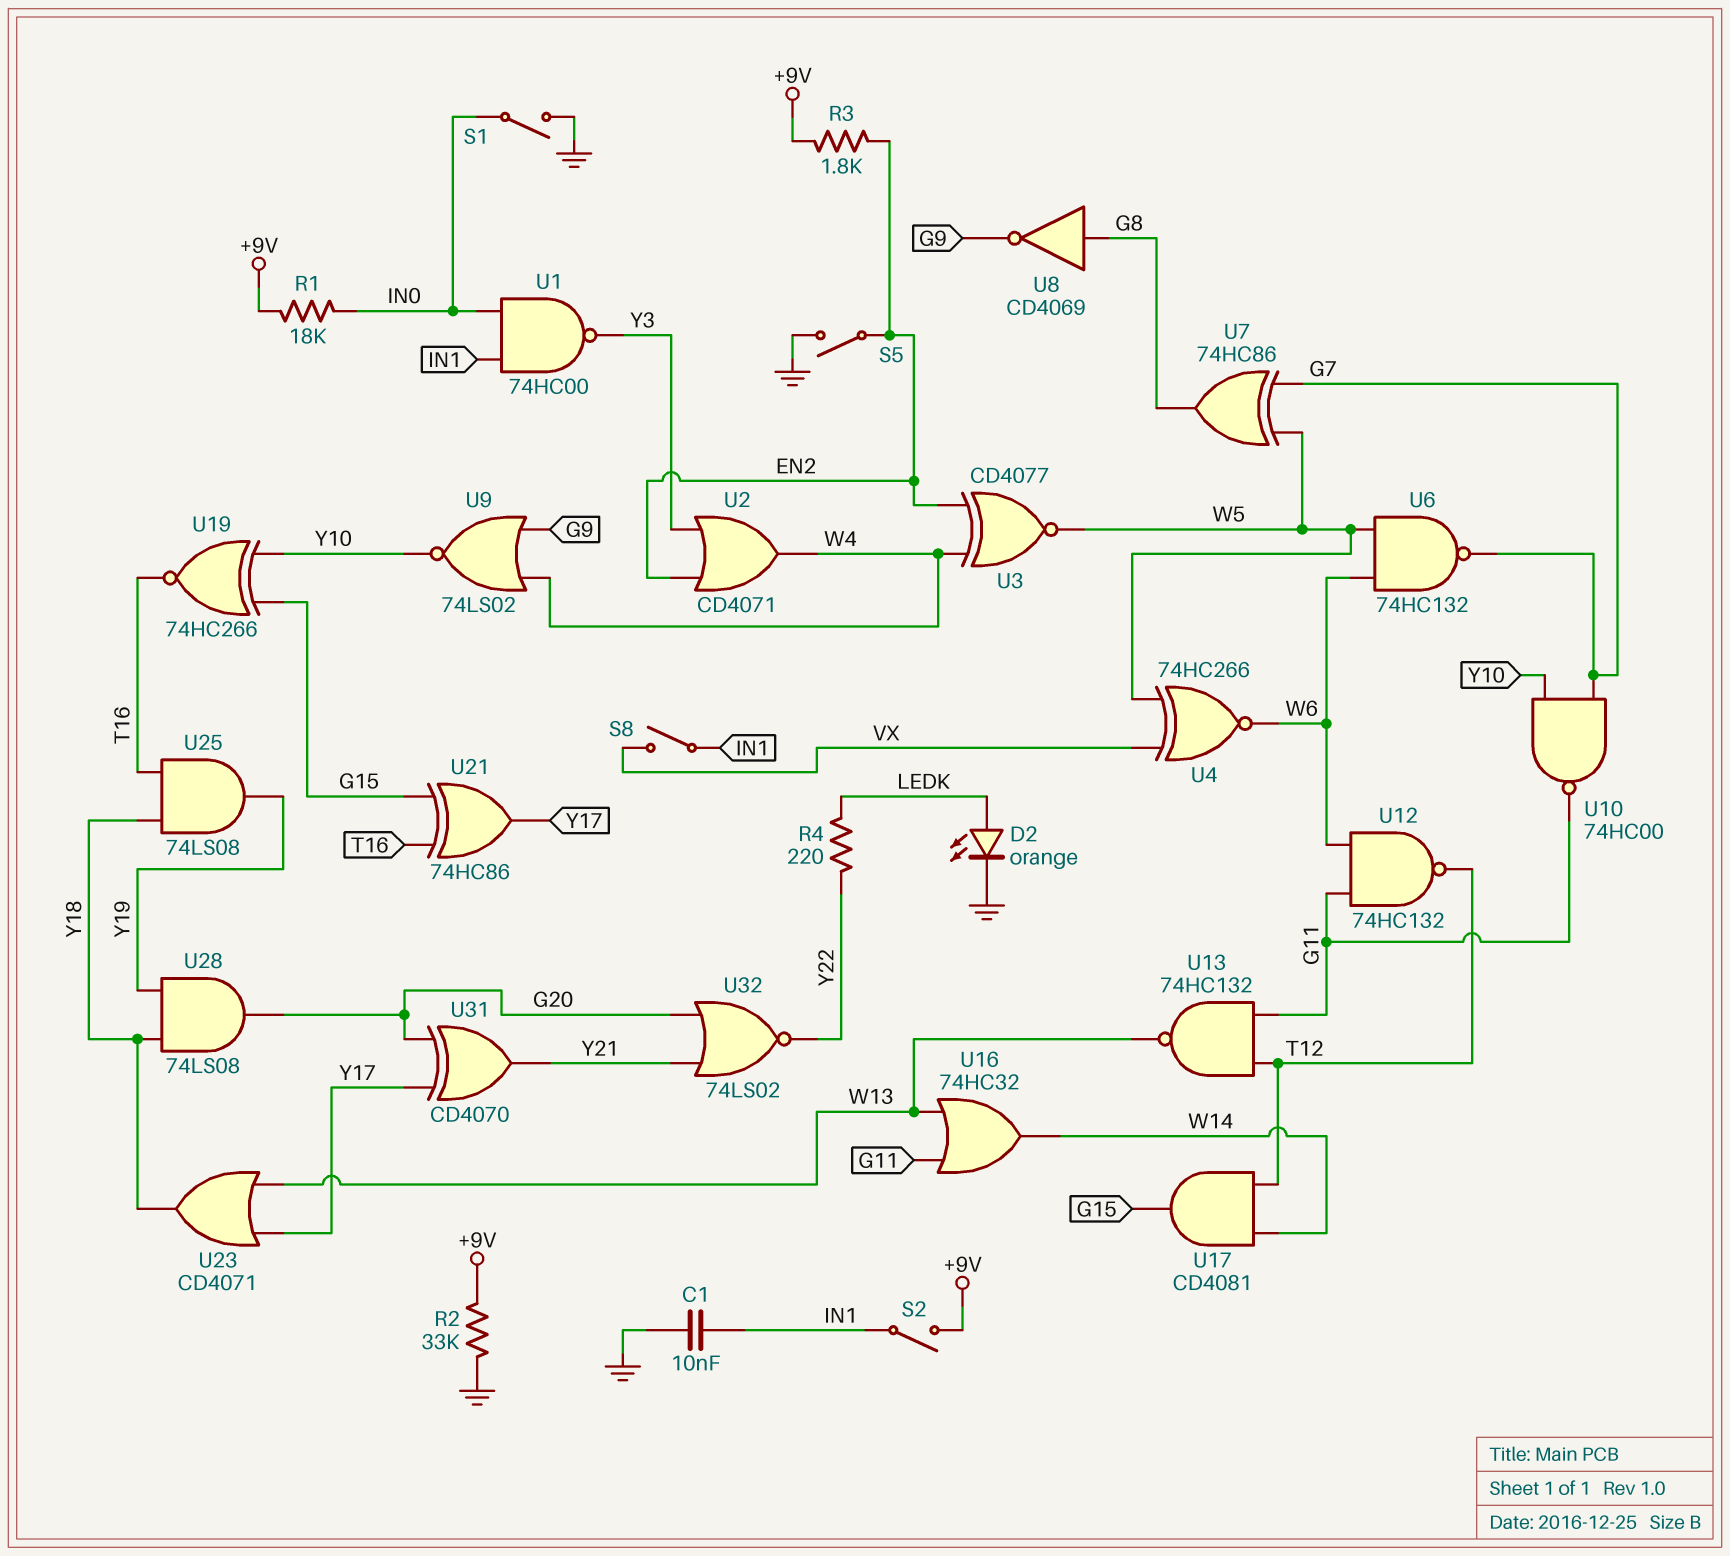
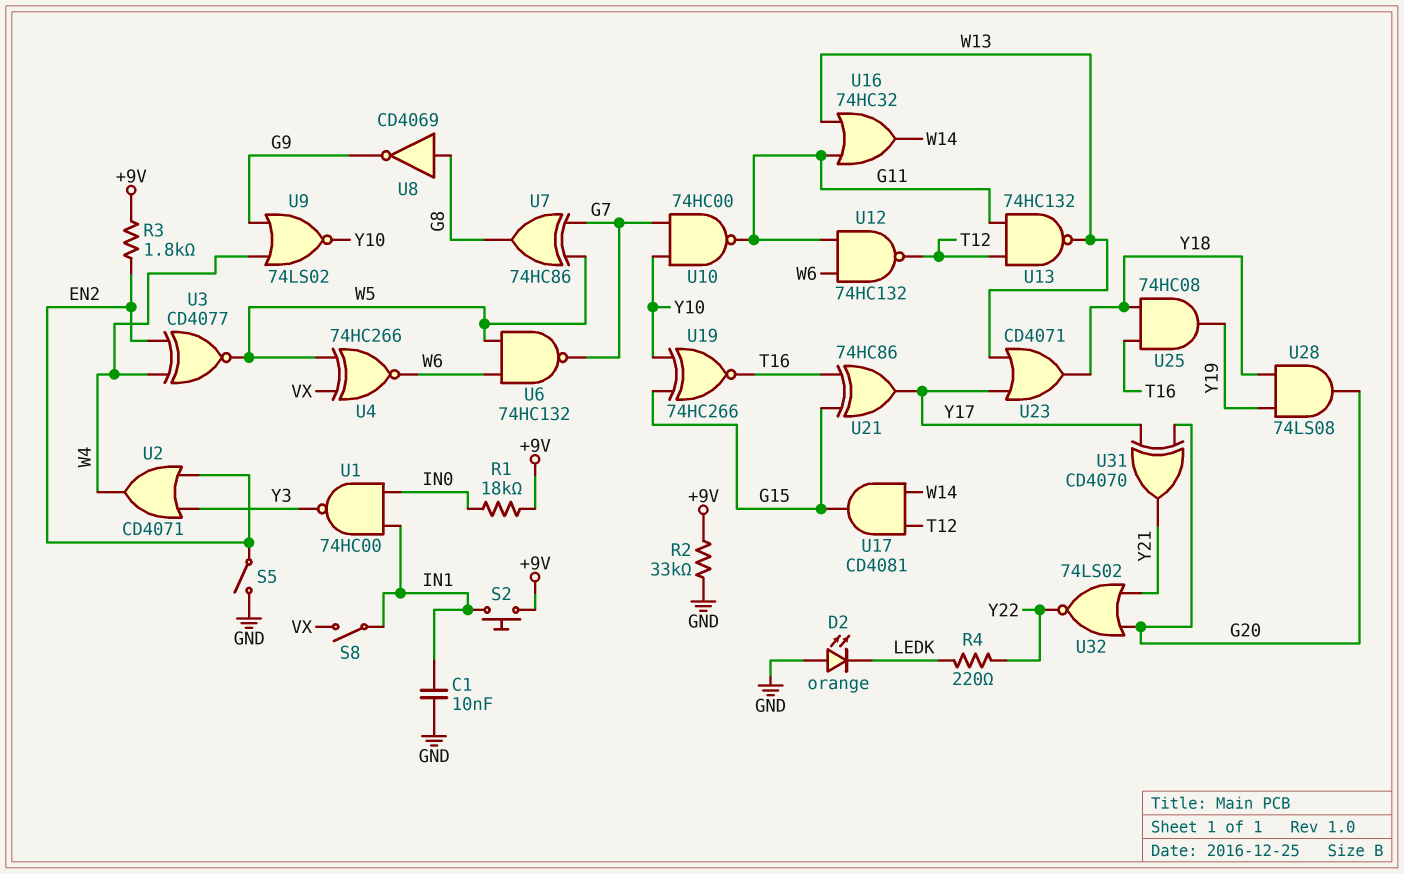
D2: LED orange (A LEDK, K GND) -> LED orange (A GND, K LEDK)
S1: switch (GND, IN0) -> none
S2: switch (+9V, IN1) -> button (+9V, IN1)
U25: AND 74LS08 (in T16, in Y18, out Y19) -> AND 74HC08 (in T16, in Y18, out Y19)

